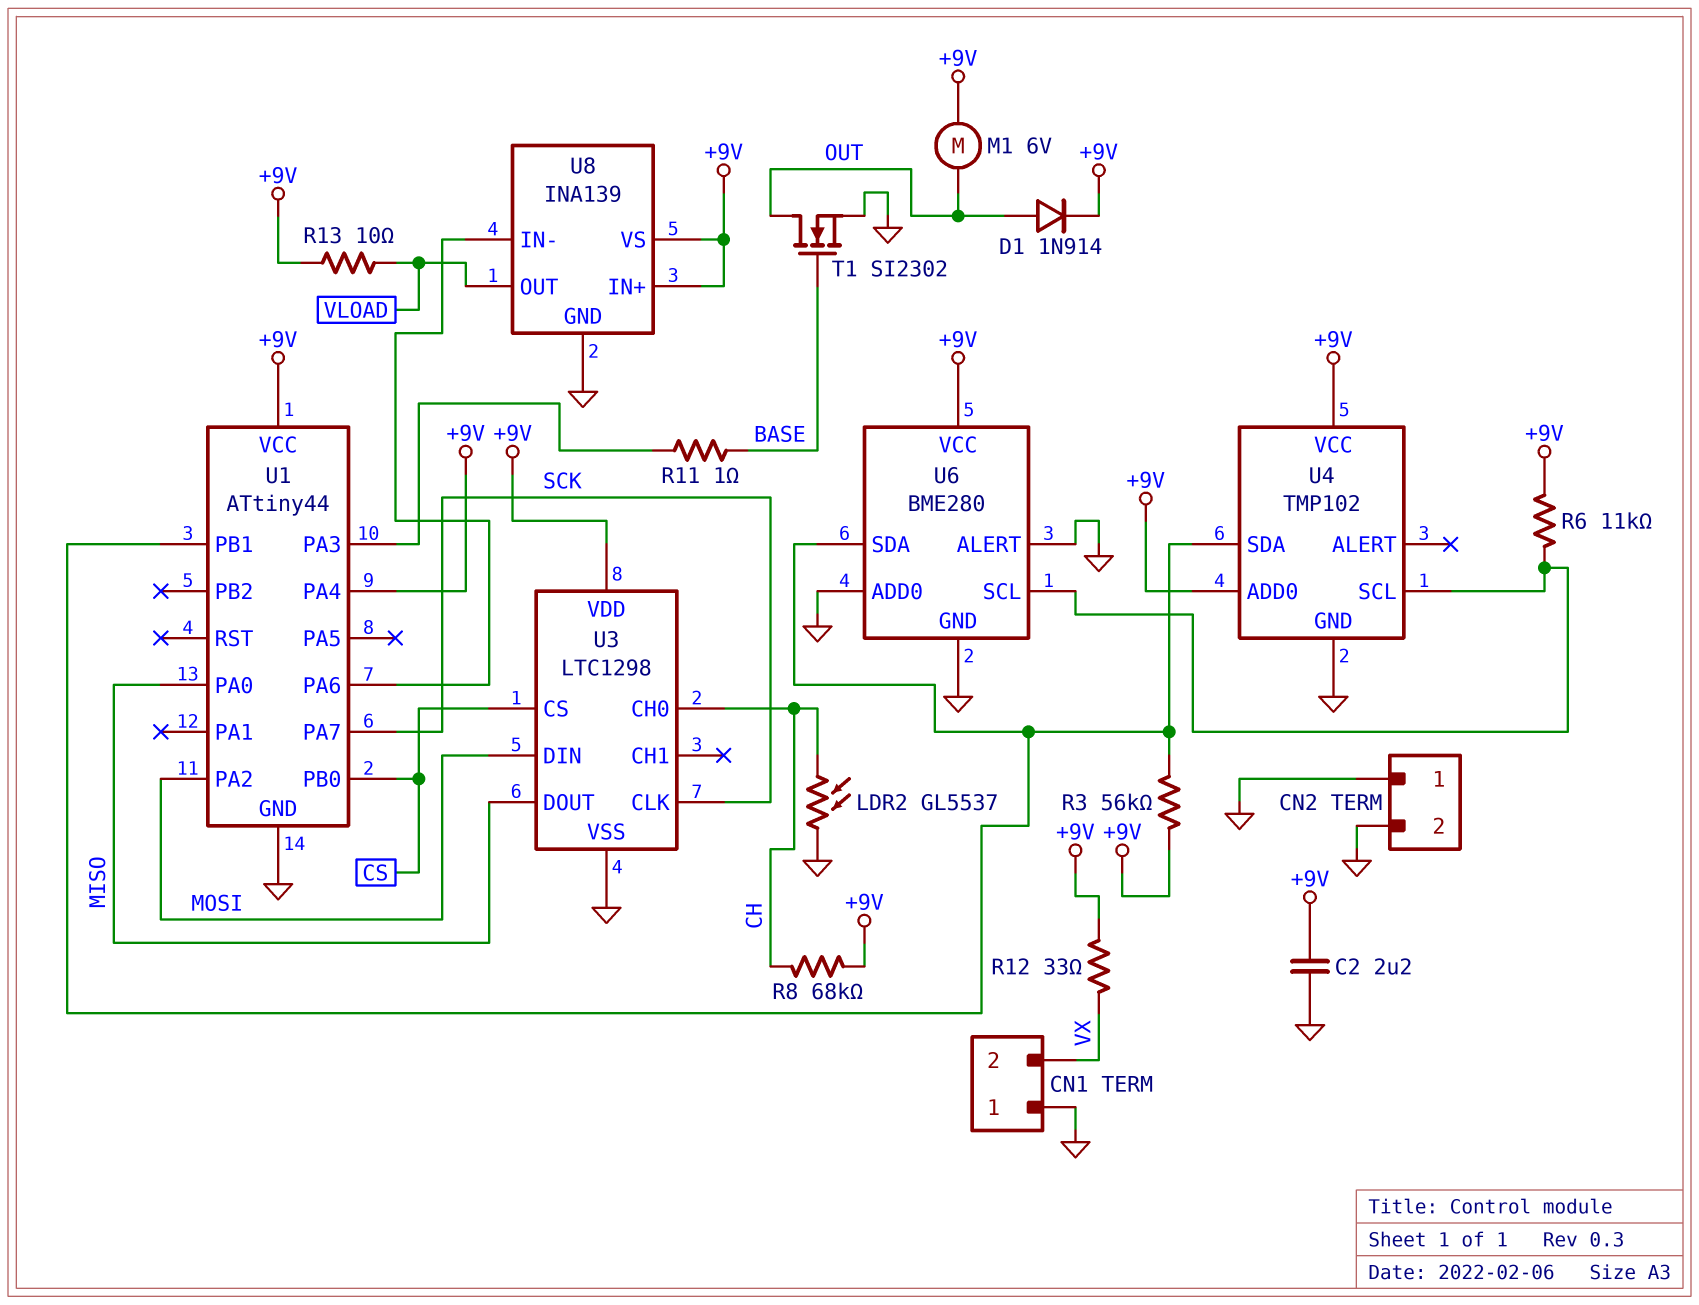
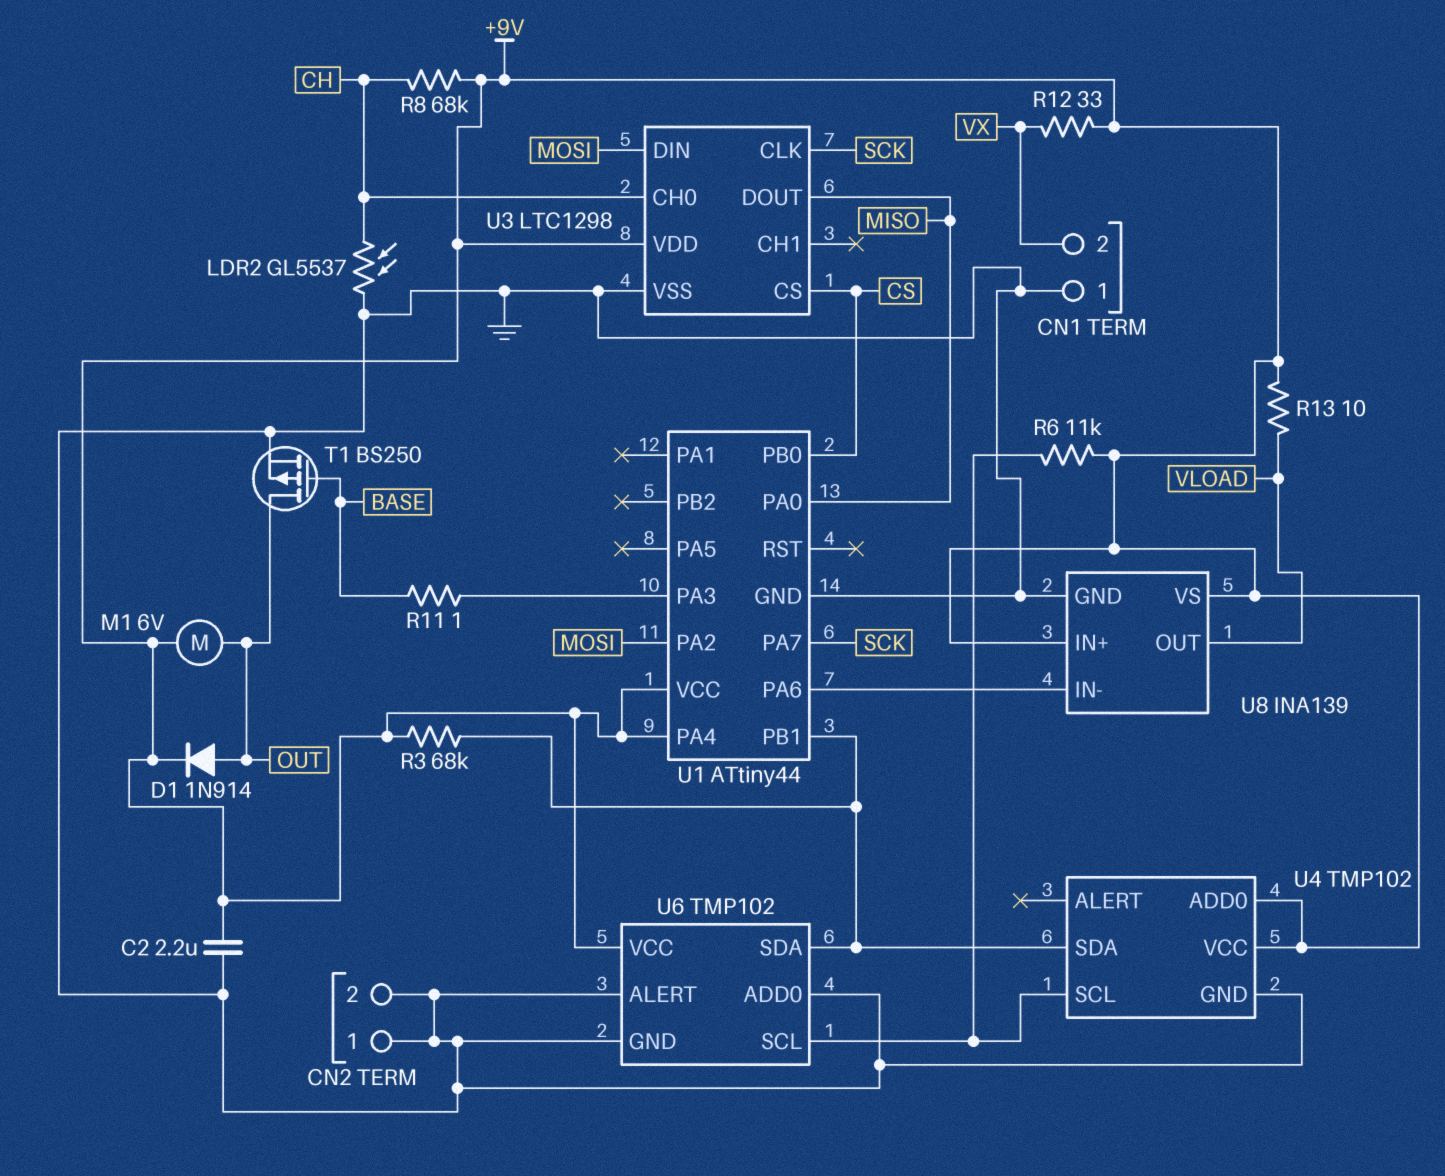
R3: 56k (+9V, U1/PB1) -> 68k (+9V, U1/PB1)
T1: NMOS SI2302 (G BASE, D OUT, S GND) -> PMOS BS250 (G BASE, D OUT, S GND)
U6: BME280 -> TMP102

